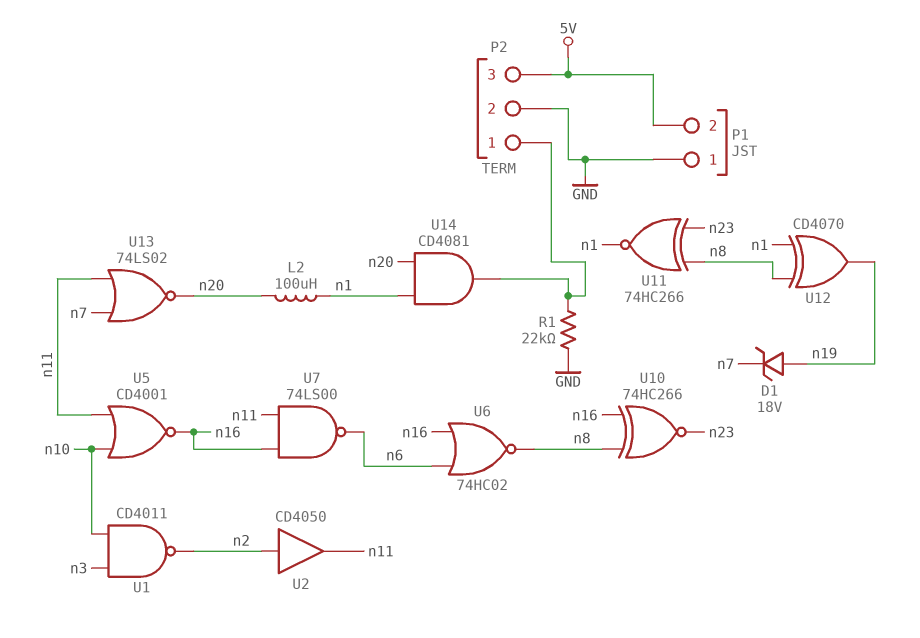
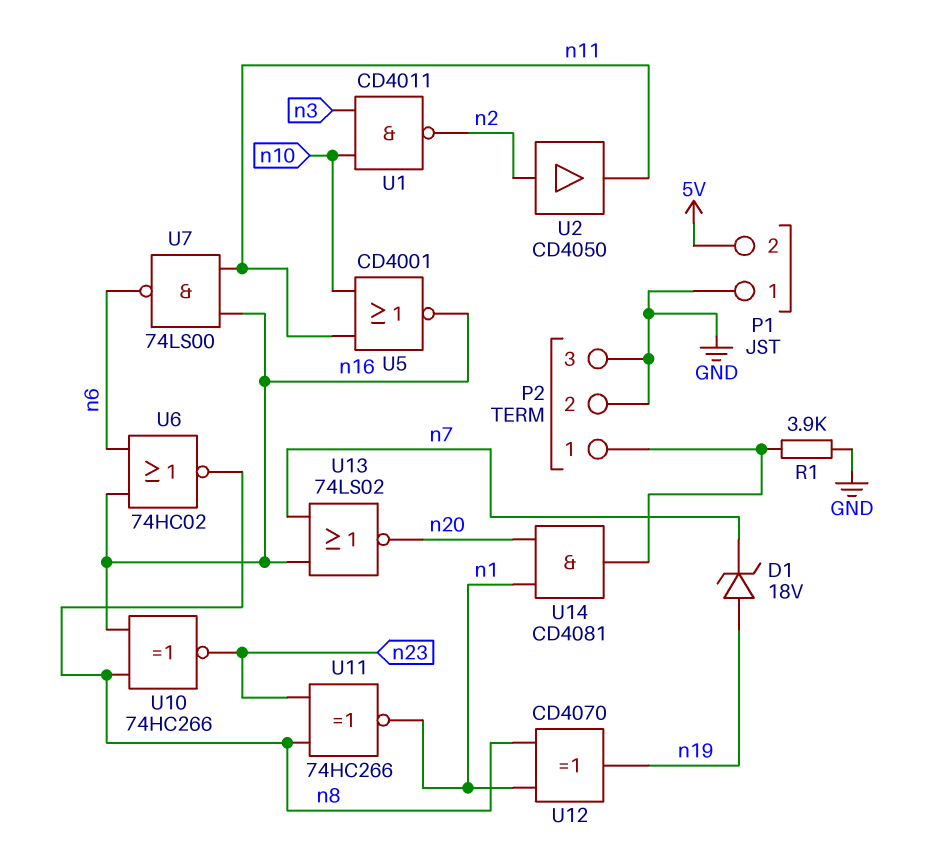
L2: 100uH (n1, n20) -> none
P2 pin 3: 5V -> GND
R1: 22k (GND, P2/1) -> 3.9k (GND, P2/1)
U13: NOR 74LS02 (in n7, in n11, out n20) -> NOR 74LS02 (in n7, in n16, out n20)

